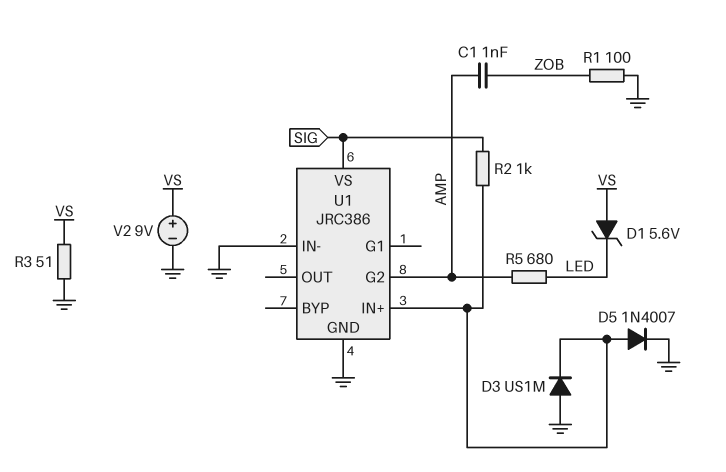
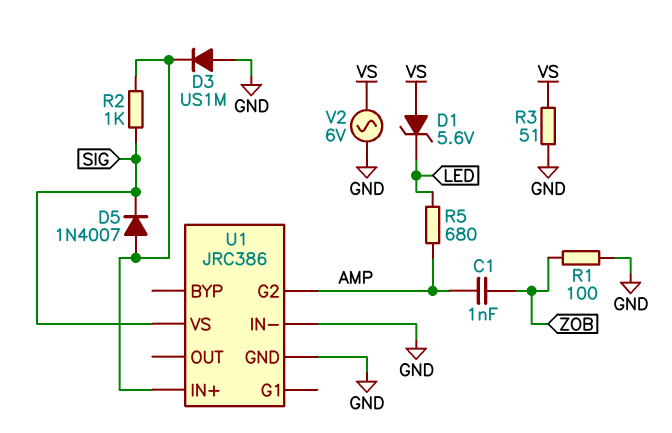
D5: diode 1N4007 (A U1/IN+, K GND) -> diode 1N4007 (A U1/IN+, K SIG)
V2: 9V (plus VS, minus GND) -> AC 6V (GND, VS)

